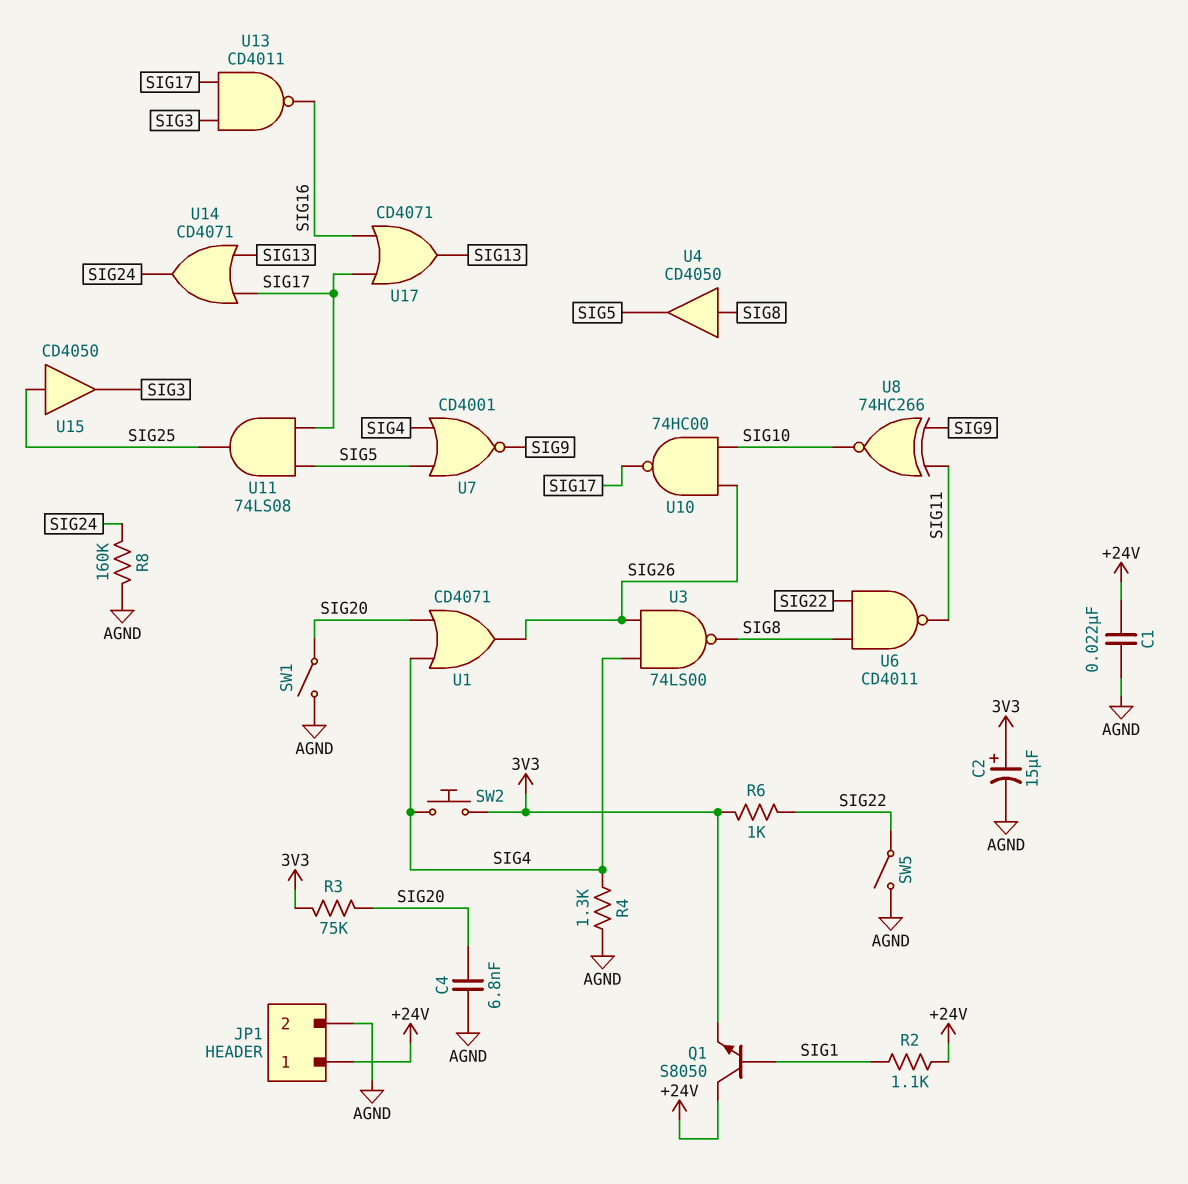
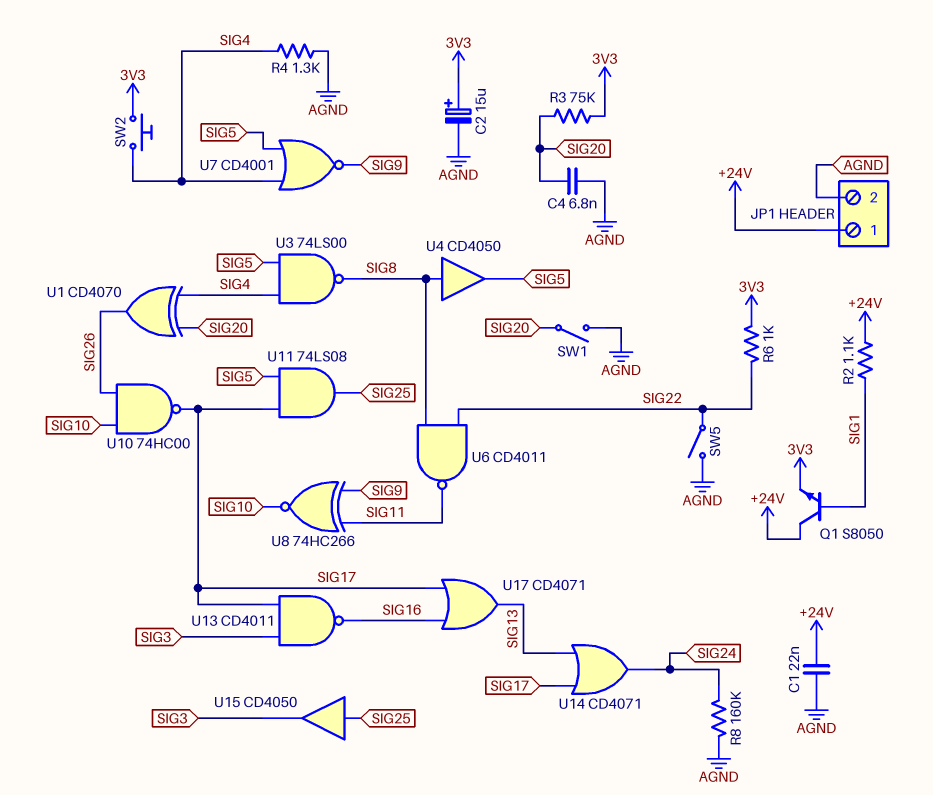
U1: OR CD4071 (in SIG4, in SIG20, out SIG26) -> XOR CD4070 (in SIG4, in SIG20, out SIG26)
U3: NAND 74LS00 (in SIG4, in SIG26, out SIG8) -> NAND 74LS00 (in SIG4, in SIG5, out SIG8)

